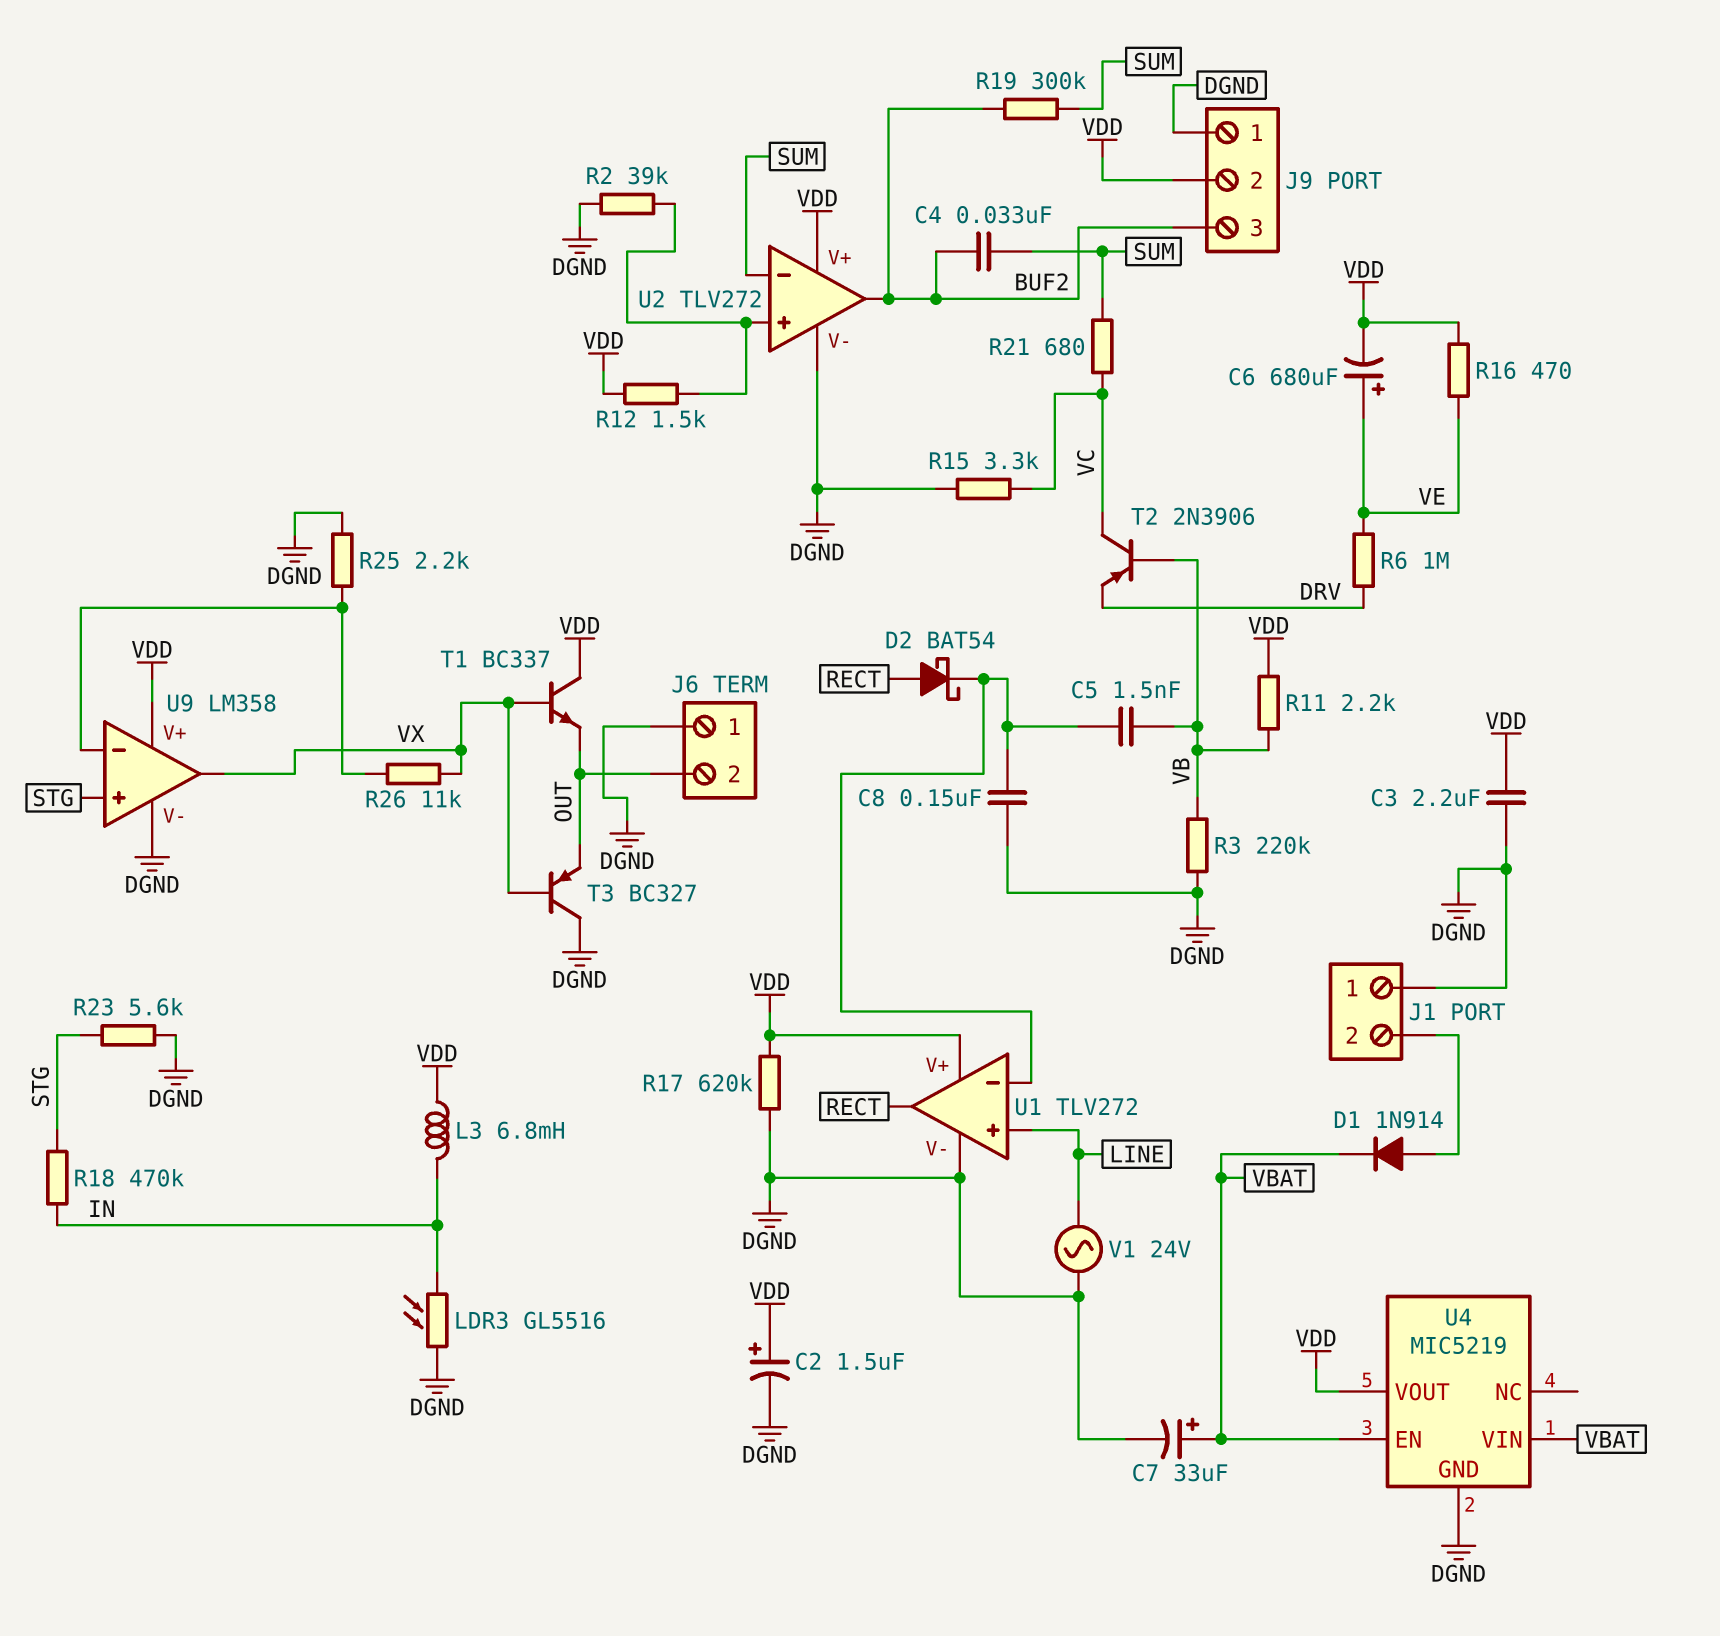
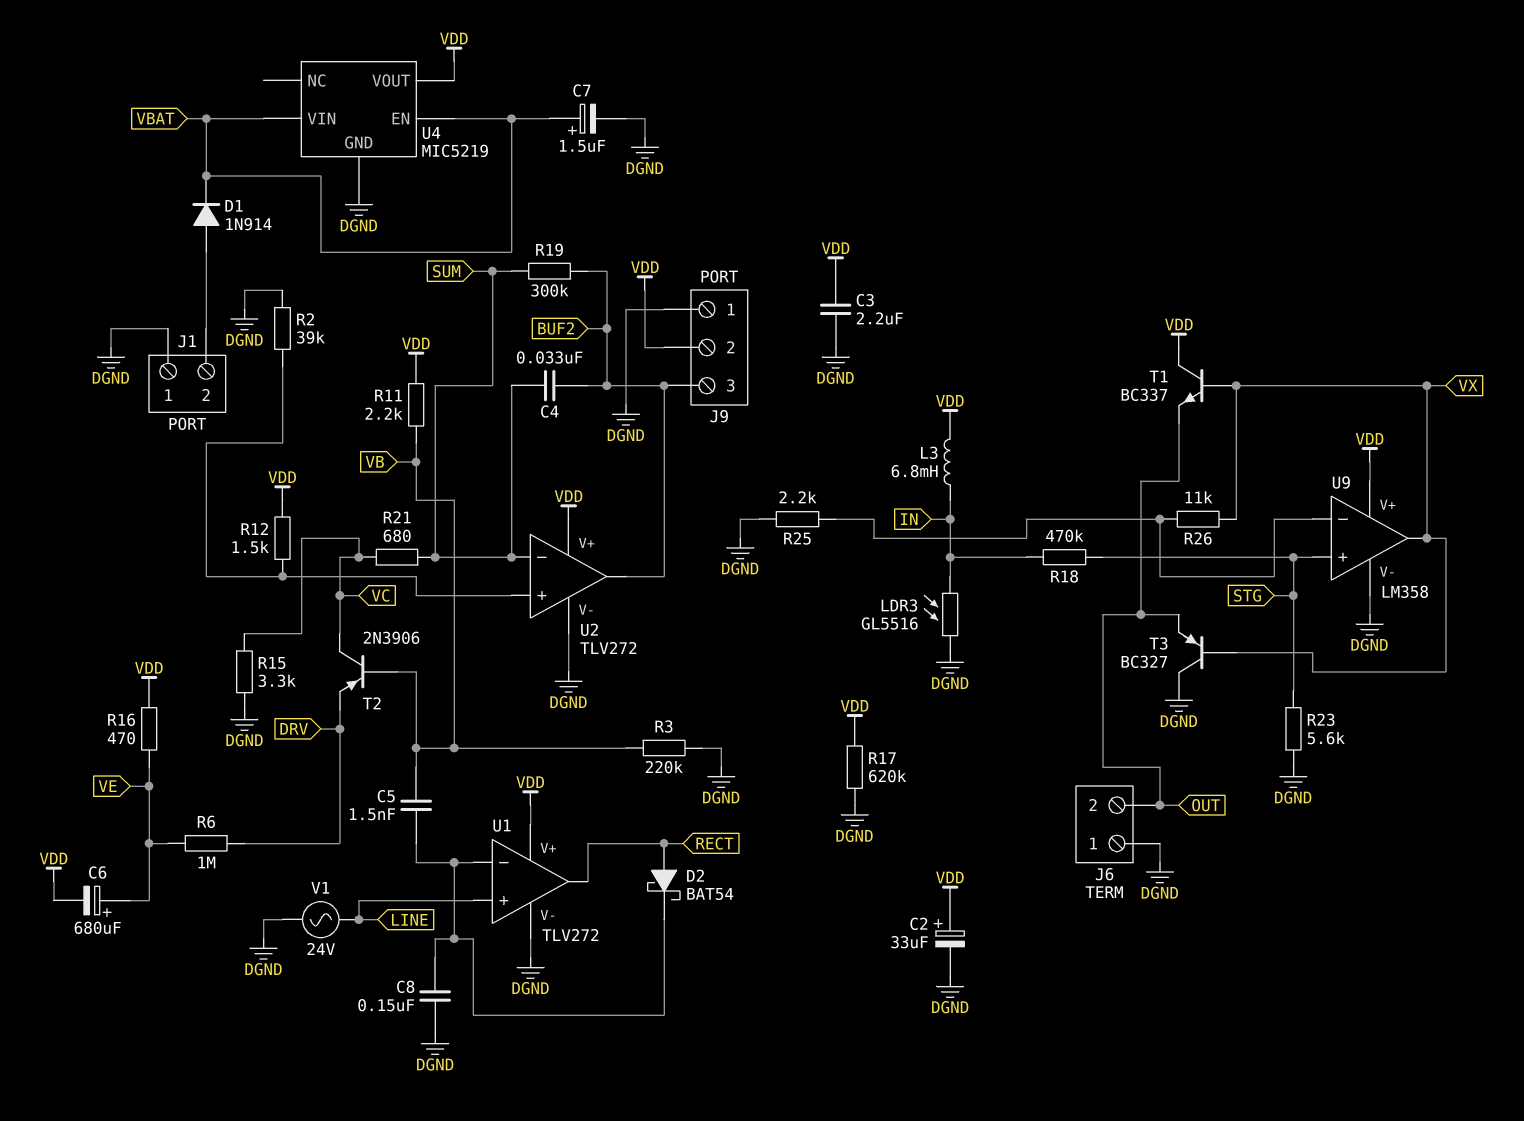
C2: 1.5uF (plus VDD, minus DGND) -> 33uF (plus VDD, minus DGND)
C7: 33uF (plus VBAT, minus DGND) -> 1.5uF (plus VBAT, minus DGND)

